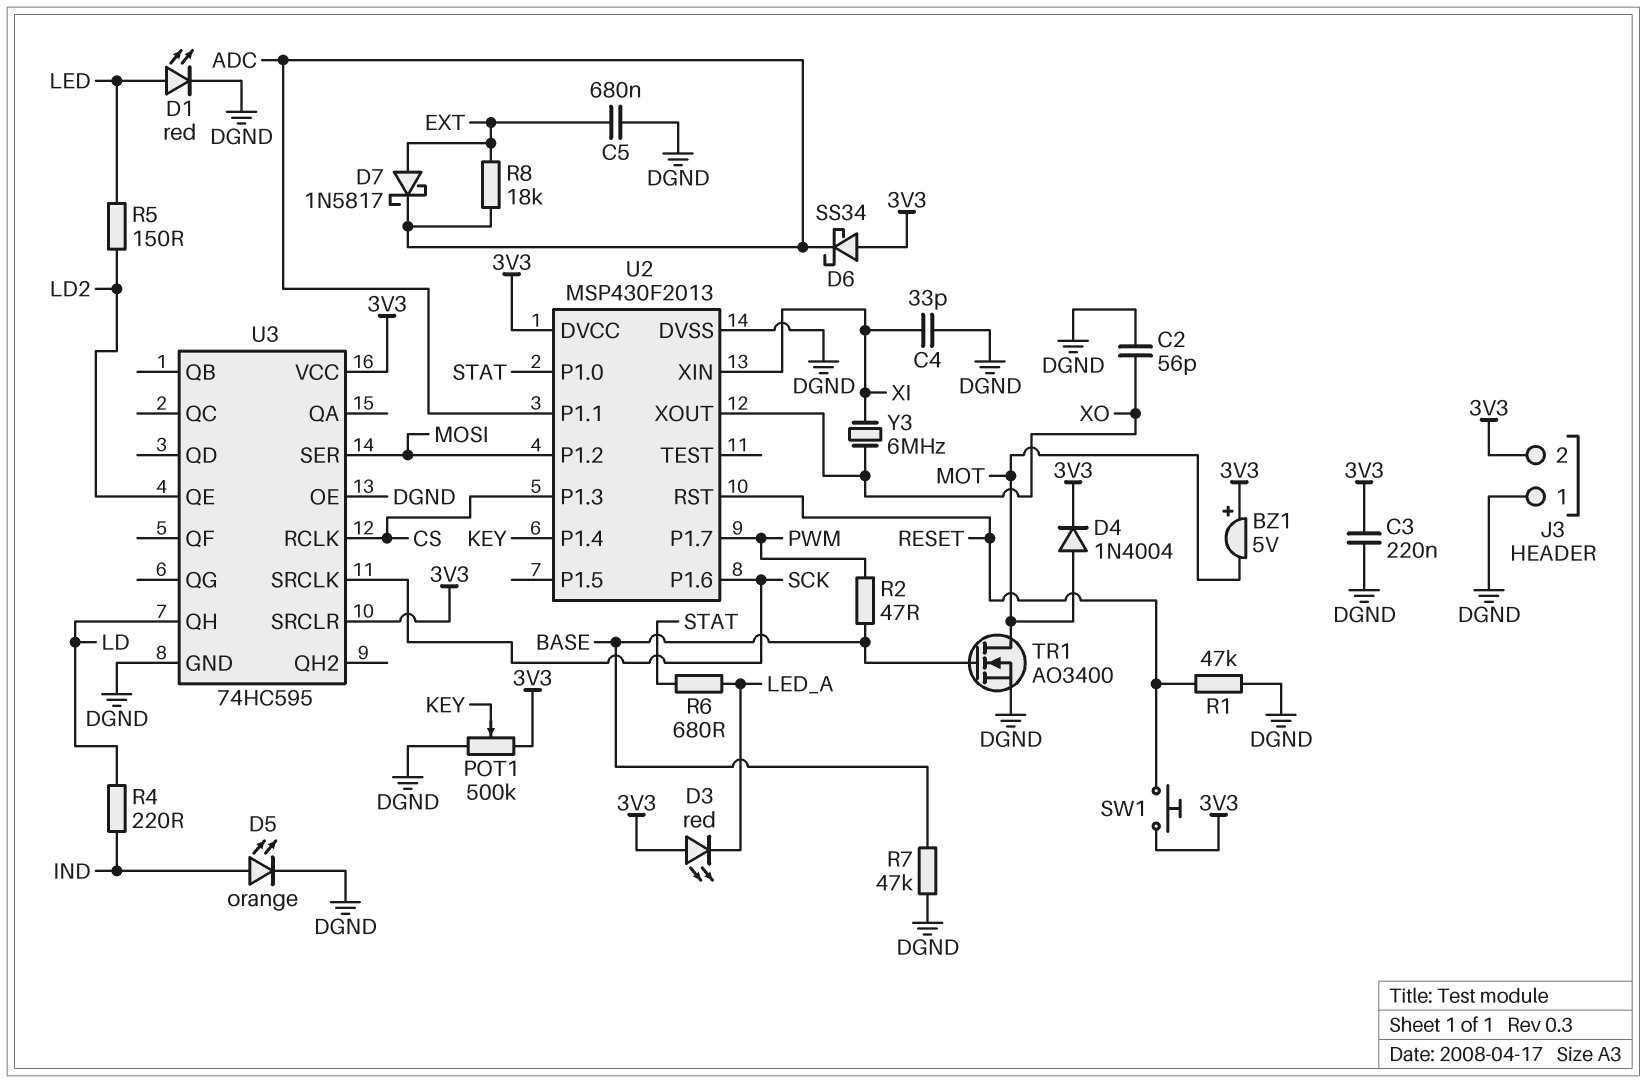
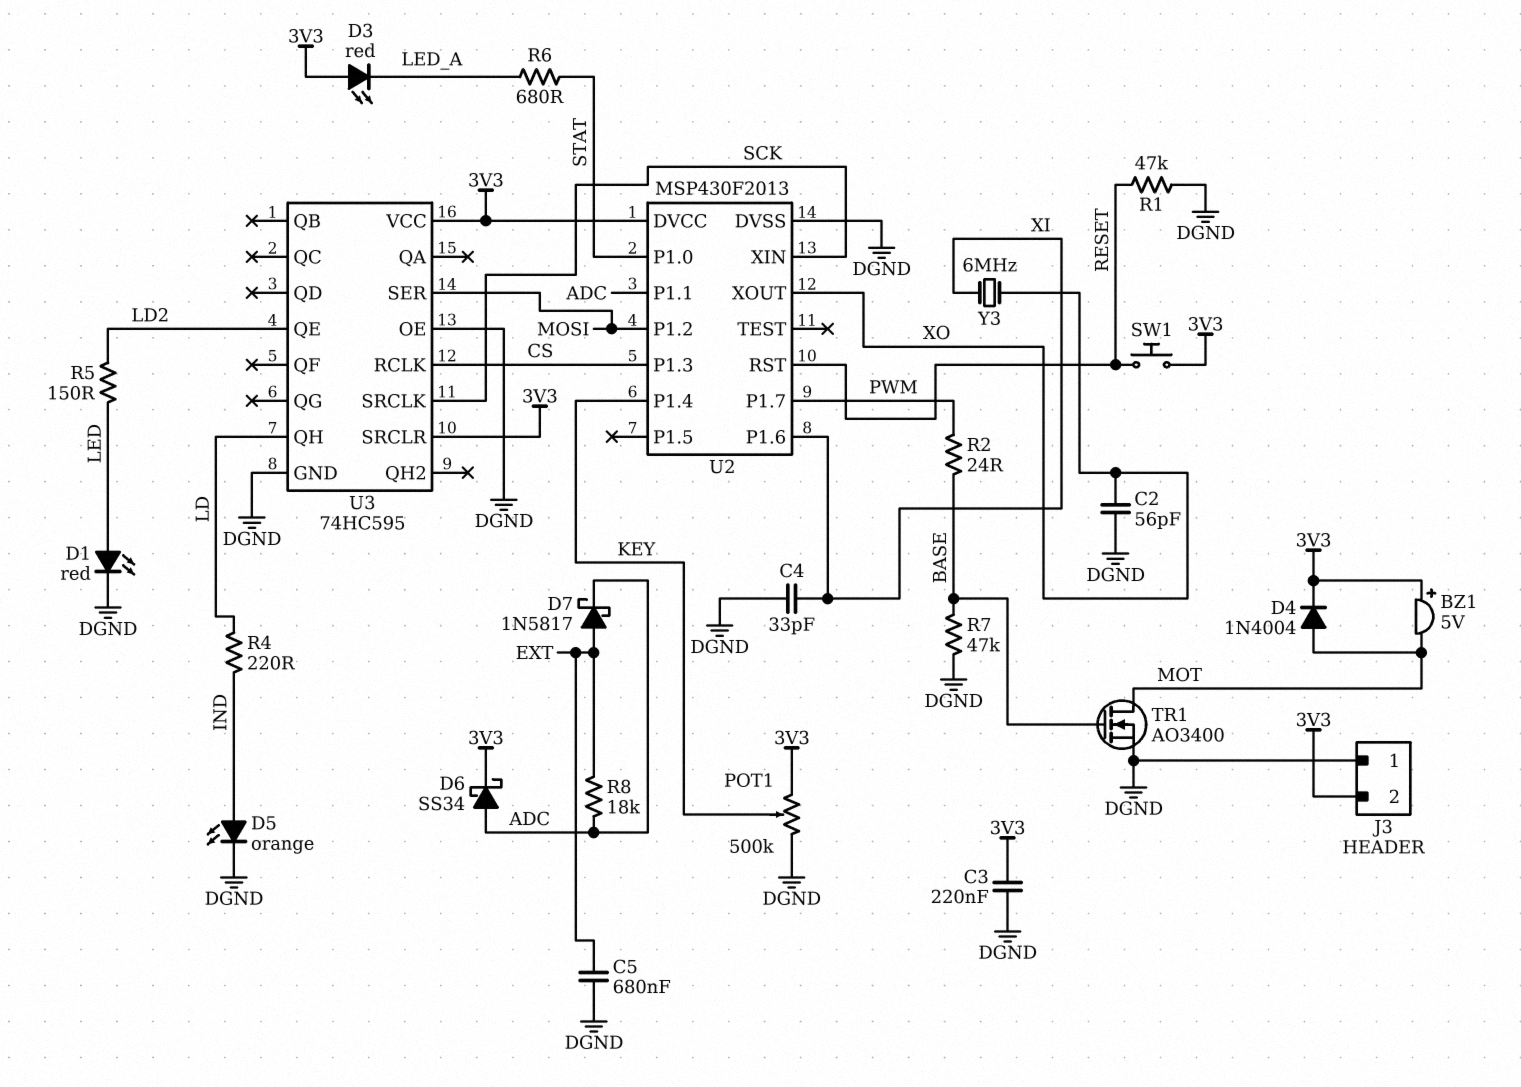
D6: schottky SS34 (A 3V3, K ADC) -> schottky SS34 (A ADC, K 3V3)
R2: 47 (BASE, PWM) -> 24 (BASE, PWM)
U2 pin P1.6: SCK -> XI
U2 pin XIN: XI -> SCK

